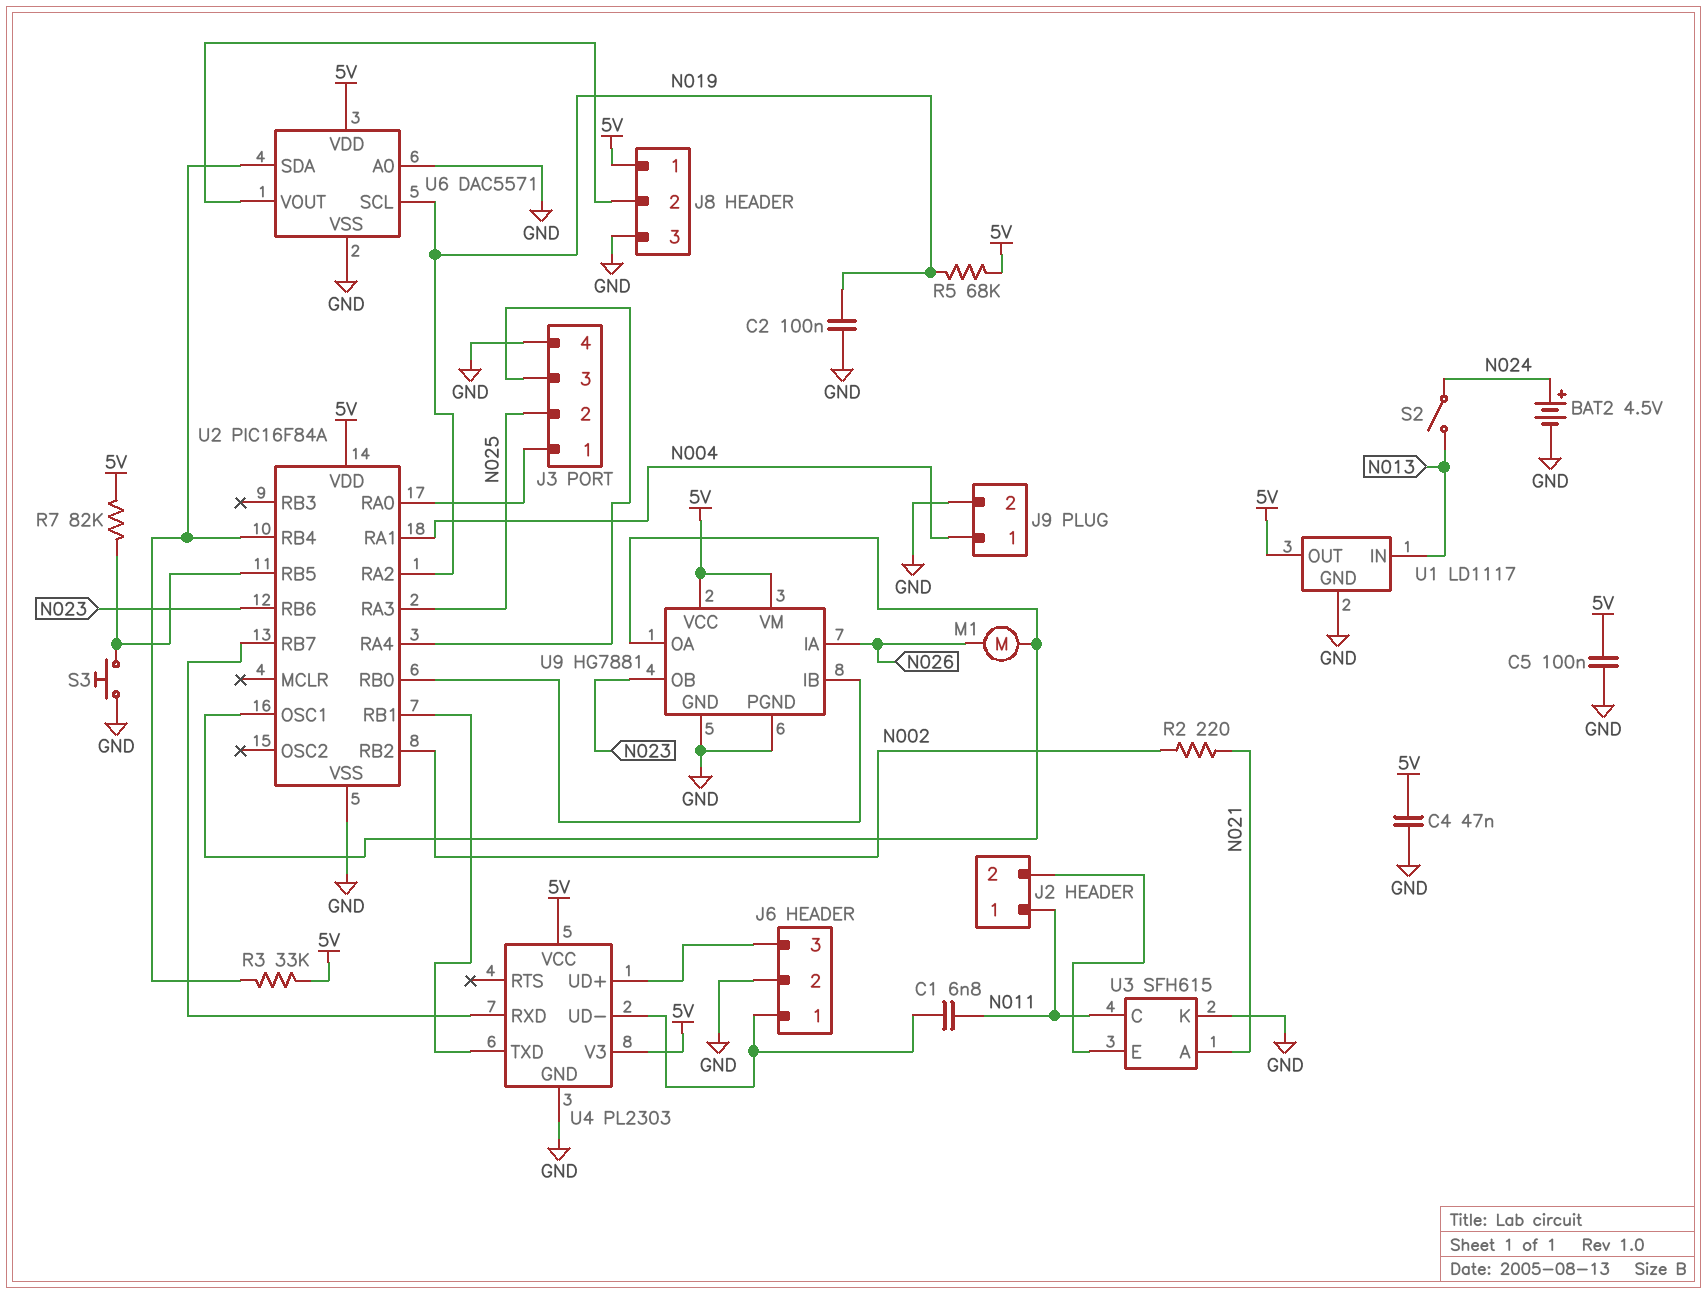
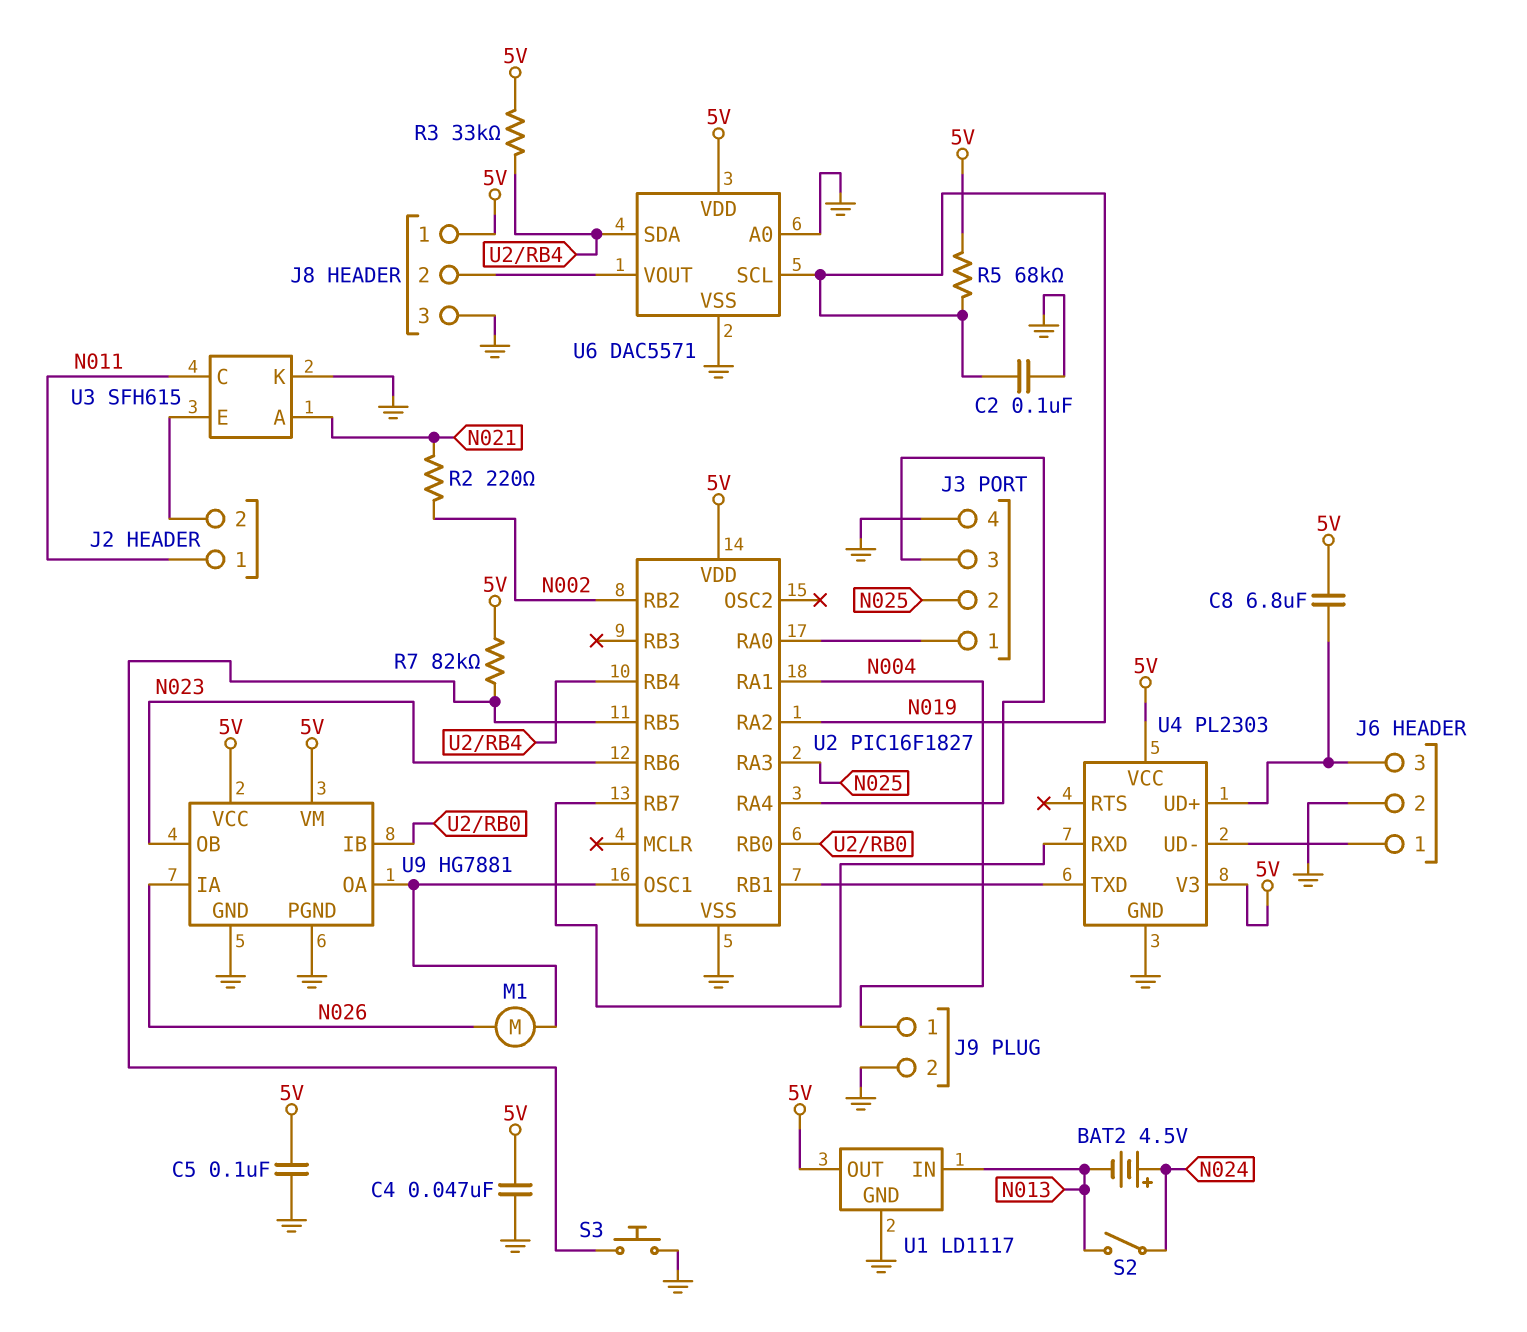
BAT2: 4.5V (plus N024, minus GND) -> 4.5V (plus N024, minus N013)
C1: 6.8nF (J6/1, N011) -> none
C8: none -> 6.8uF (5V, J6/3)
U2: PIC16F84A -> PIC16F1827

